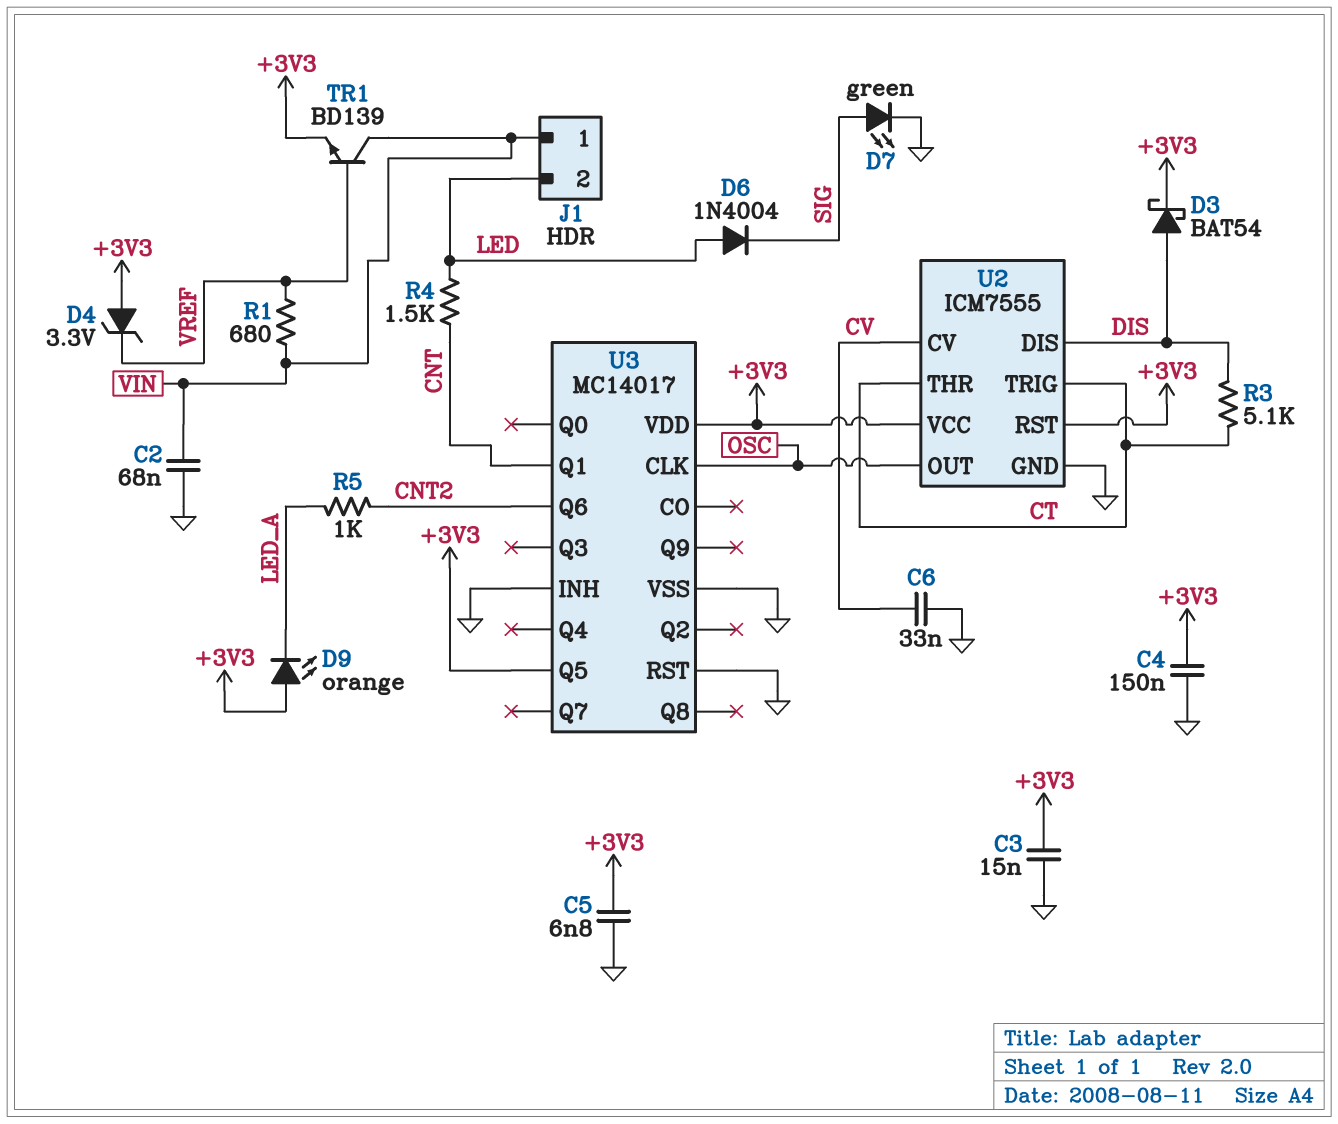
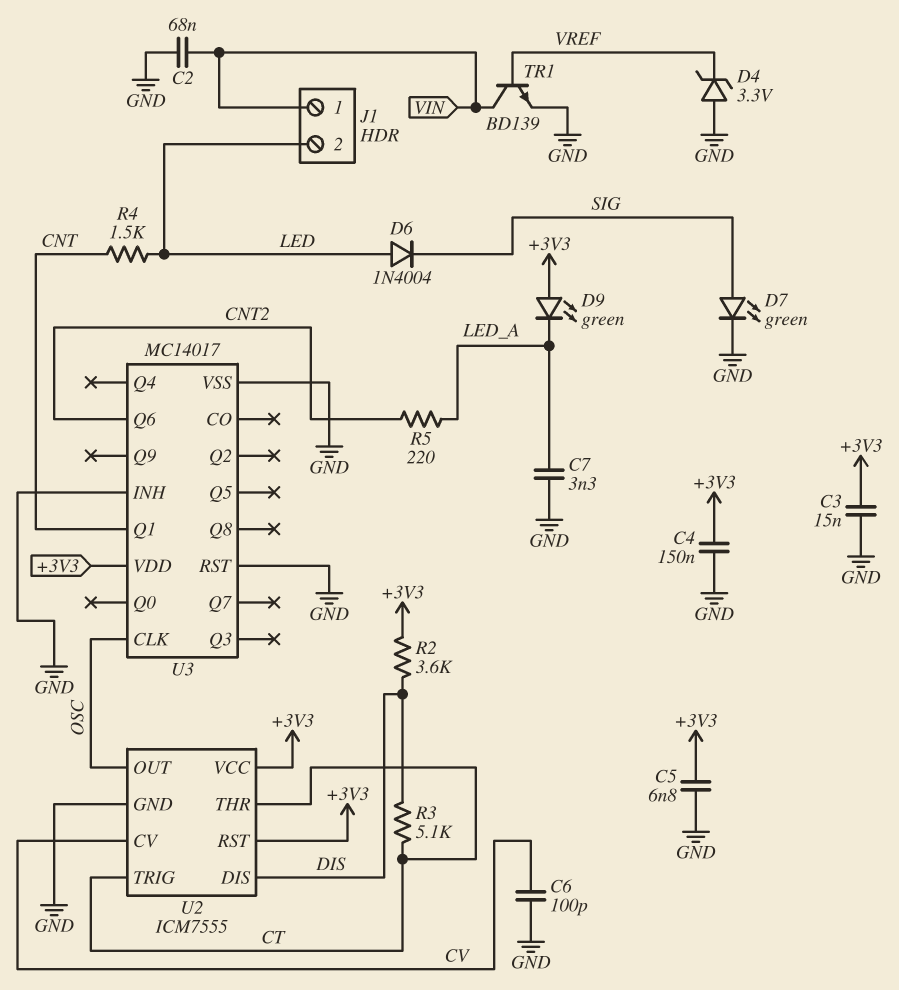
C6: 33nF (CV, GND) -> 100pF (CV, GND)
C7: none -> 3.3nF (GND, LED_A)
D3: schottky BAT54 (A DIS, K +3V3) -> none
D4: zener 3.3V (A +3V3, K VREF) -> zener 3.3V (A GND, K VREF)
D9: LED orange (A +3V3, K LED_A) -> LED green (A +3V3, K LED_A)
R1: 680 (VIN, VREF) -> none
R2: none -> 3.6k (+3V3, DIS)
R5: 1k (CNT2, LED_A) -> 220 (CNT2, LED_A)
TR1: NPN BD139 (B VREF, C VIN, E +3V3) -> NPN BD139 (B VREF, C VIN, E GND)
U3 pin Q5: +3V3 -> none

